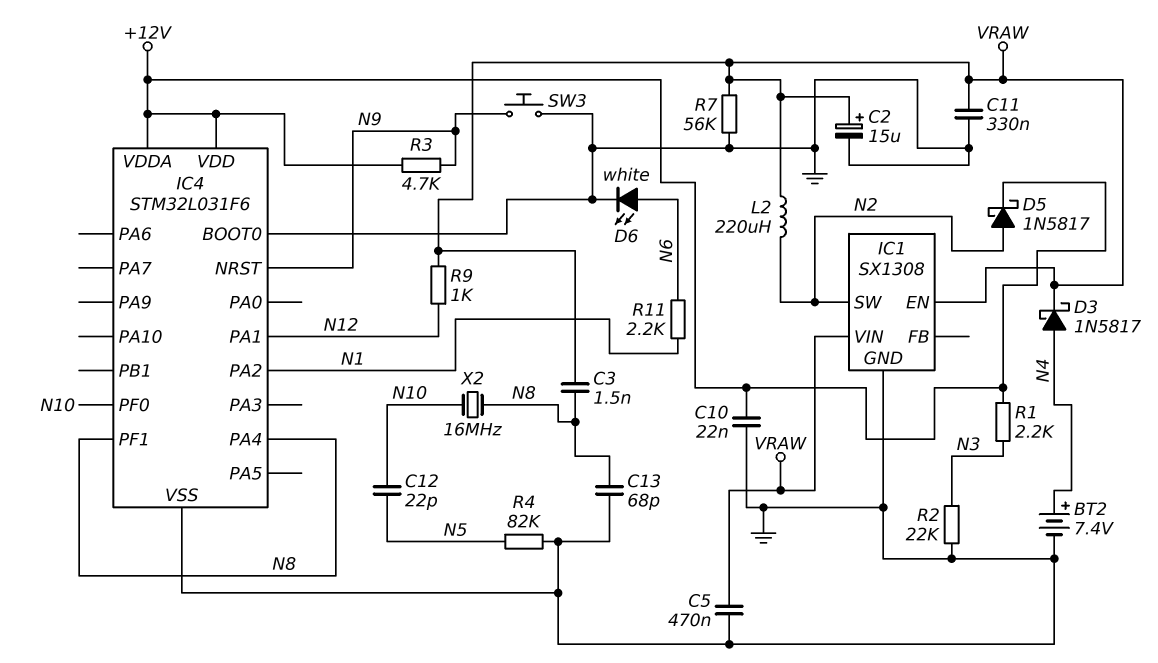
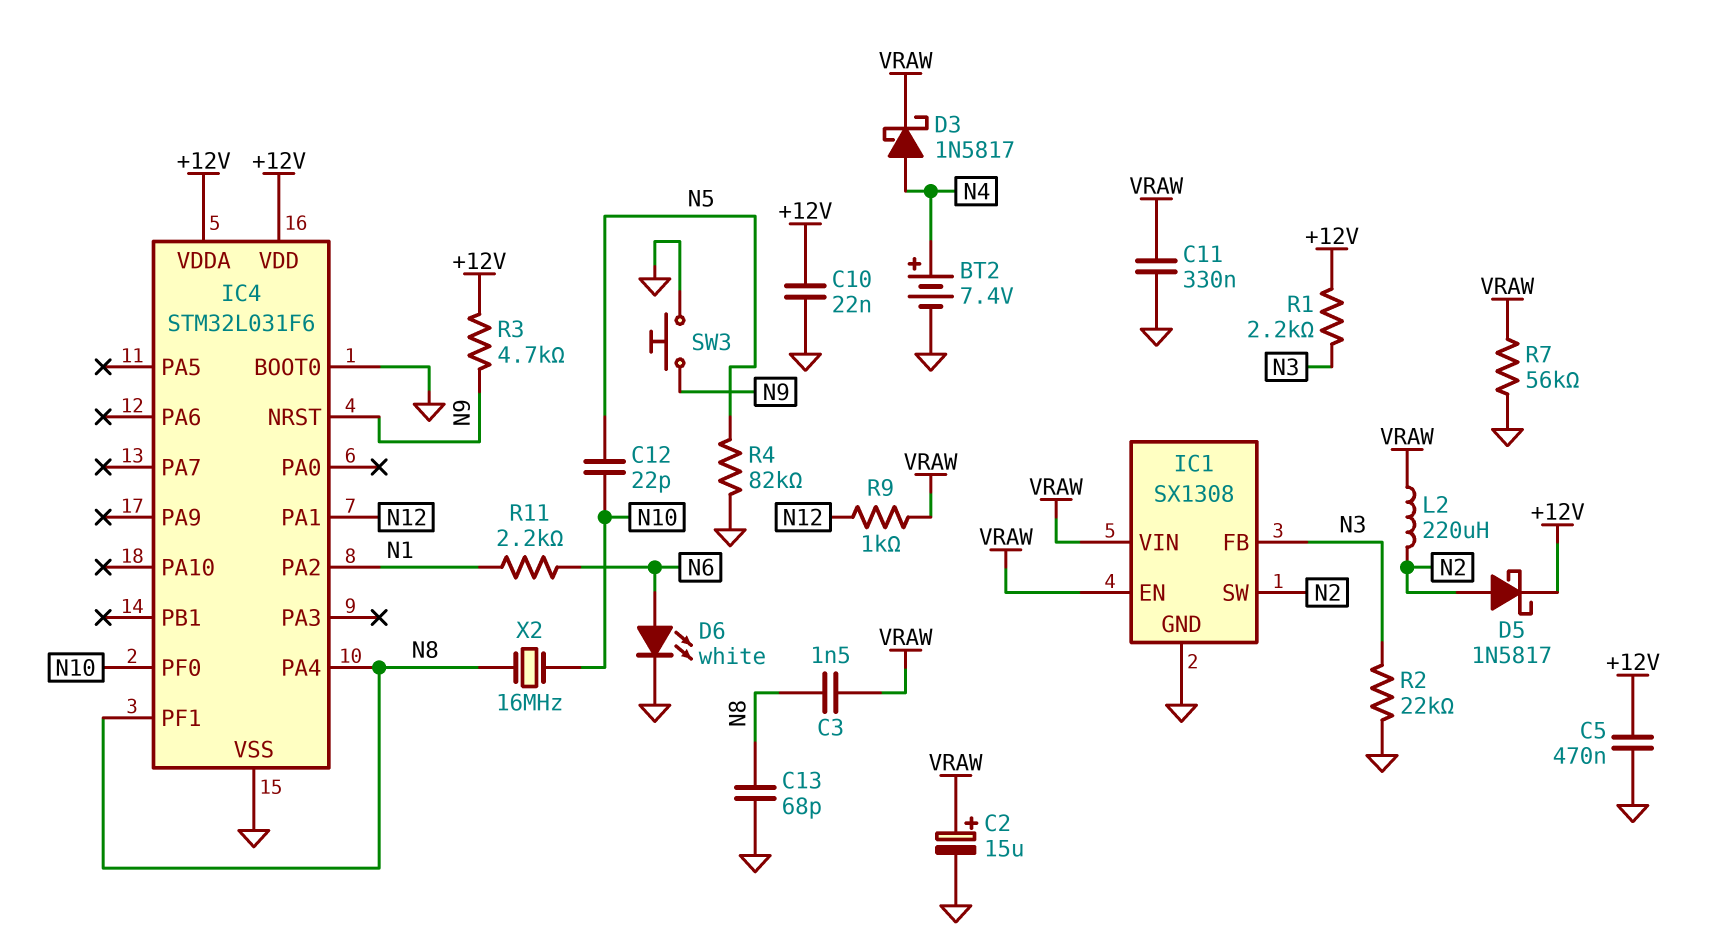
C5: 470nF (GND, VRAW) -> 470nF (+12V, GND)
IC1 pin FB: none -> N3

